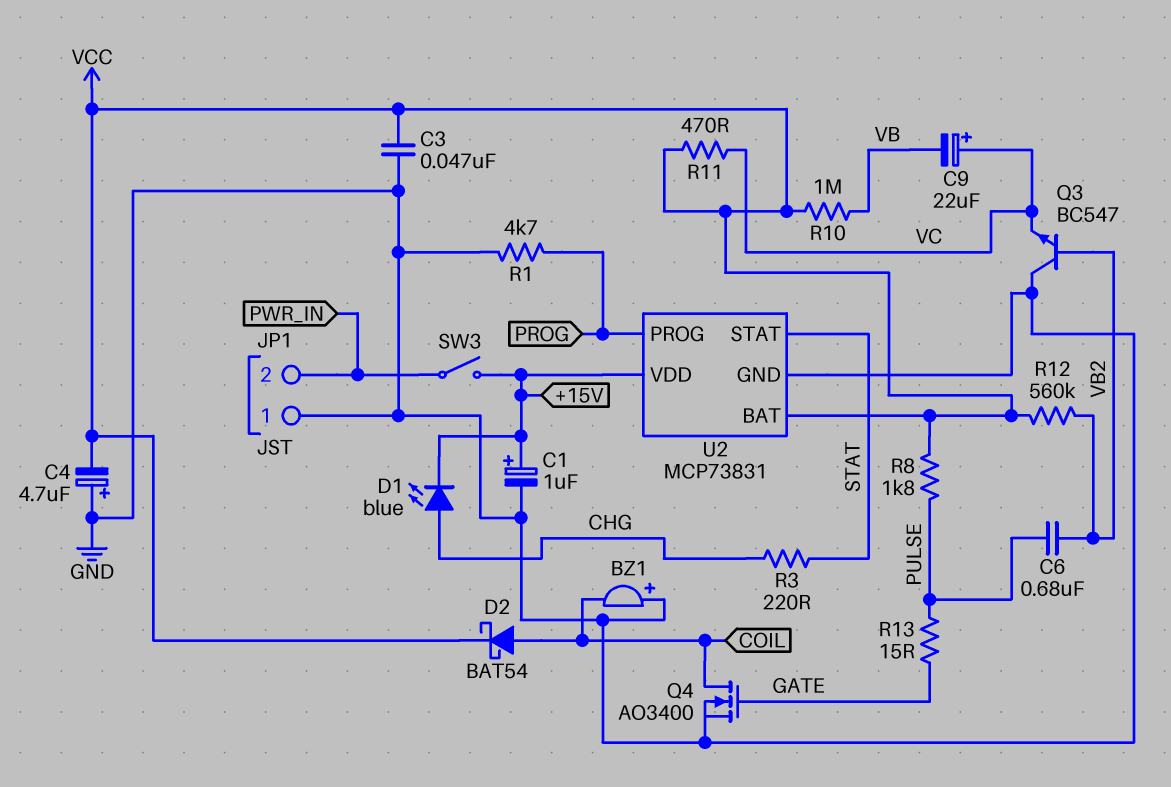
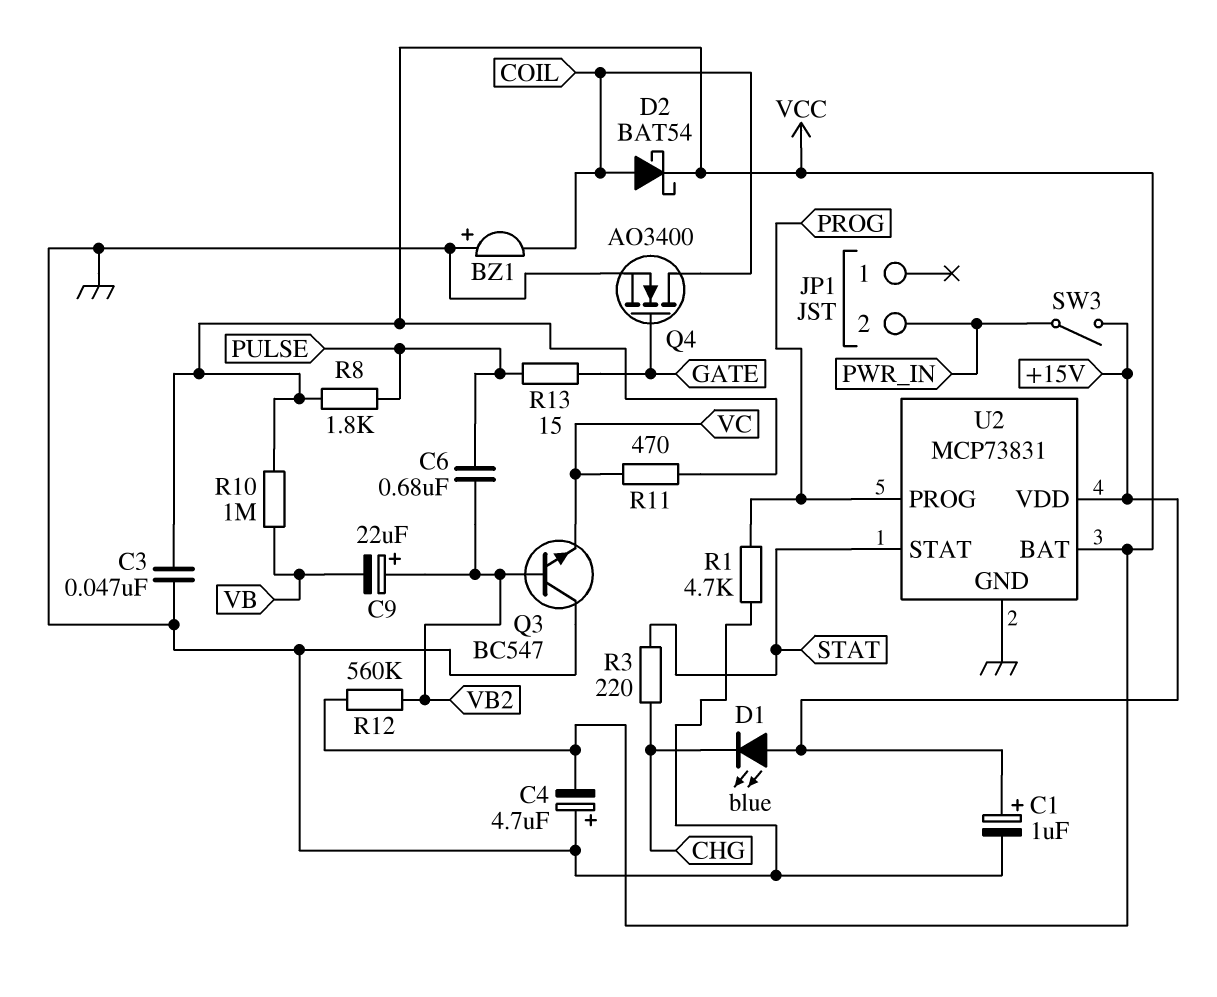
C9: 22uF (plus VC, minus VB) -> 22uF (plus VB2, minus VB)
D1: LED blue (A CHG, K +15V) -> LED blue (A +15V, K CHG)
JP1 pin 1: GND -> none

